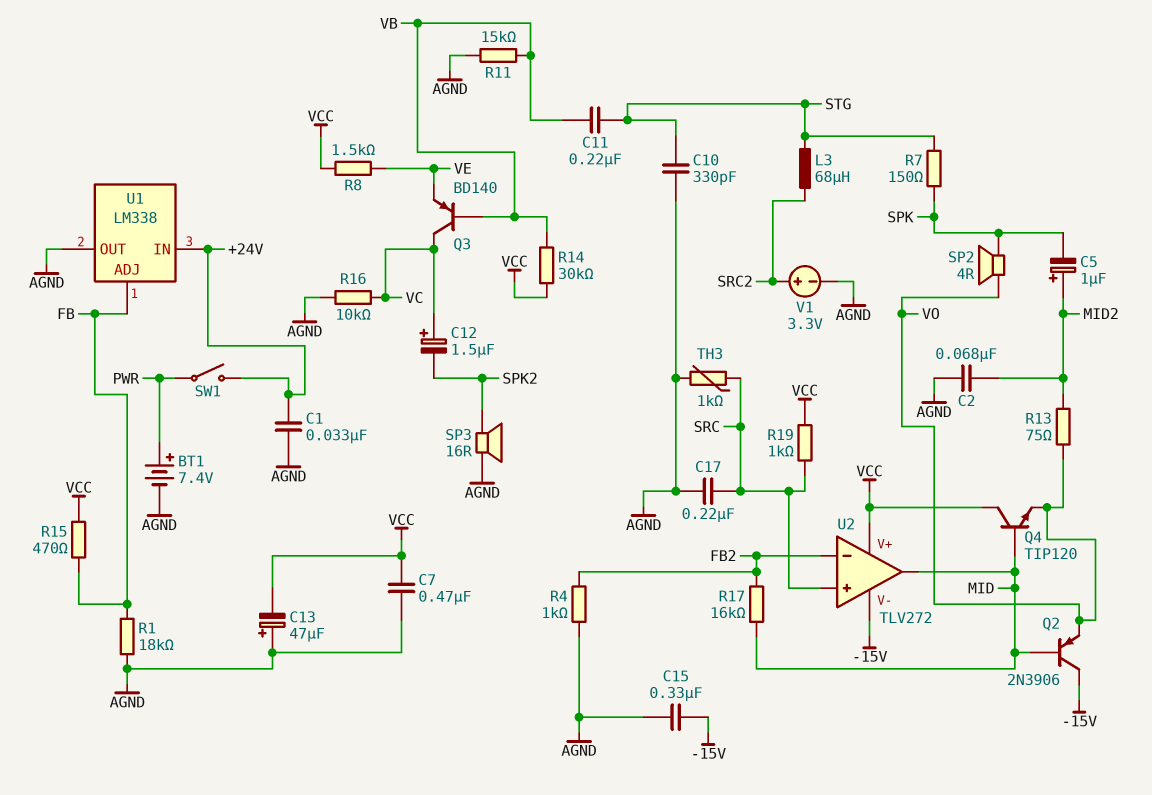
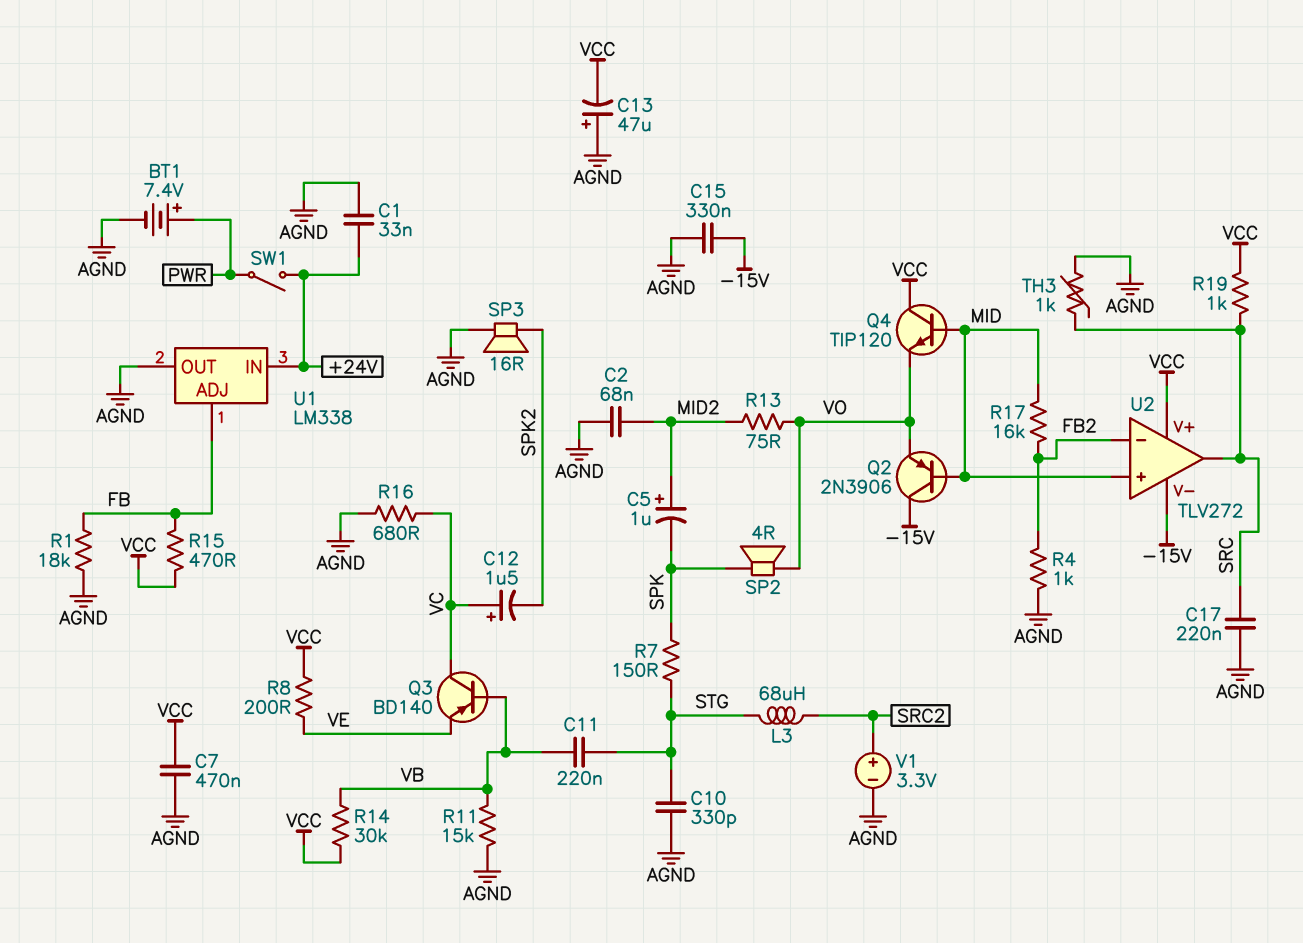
R8: 1.5k (VCC, VE) -> 200 (VCC, VE)
R16: 10k (AGND, VC) -> 680 (AGND, VC)
U2 pin in+: SRC -> MID
U2 pin out: MID -> SRC

